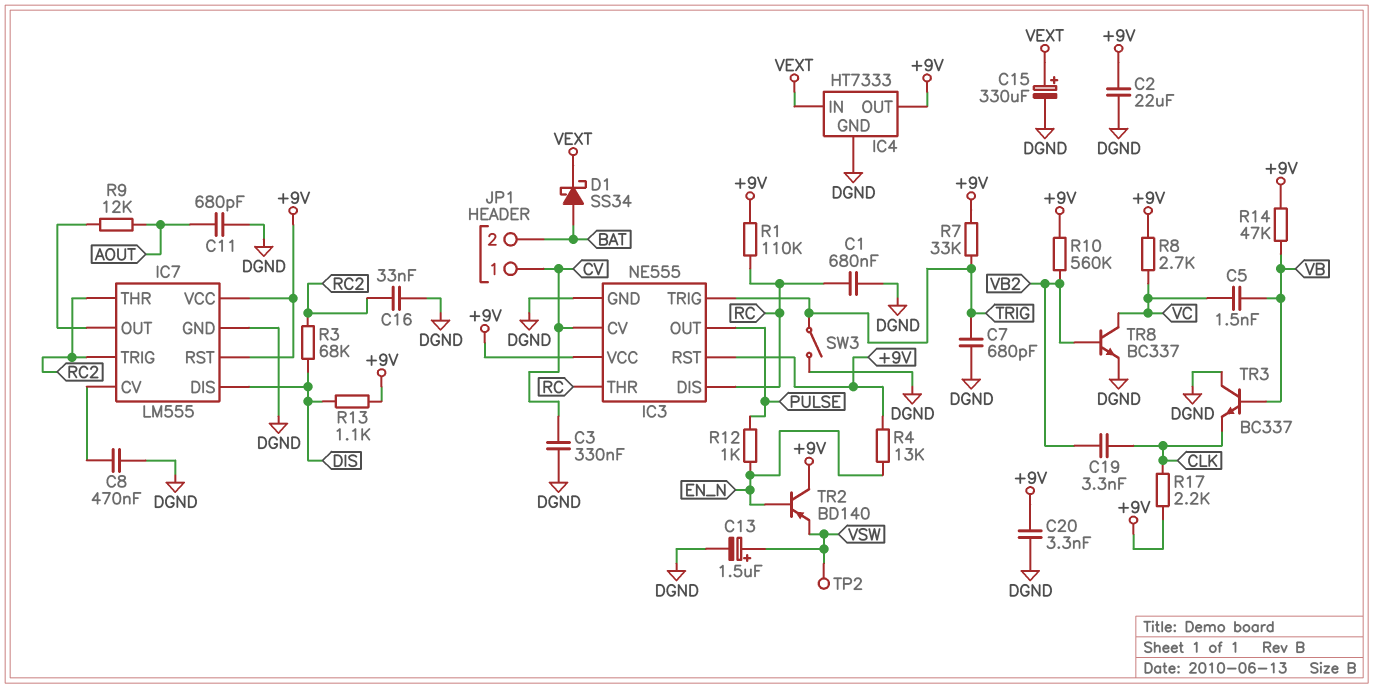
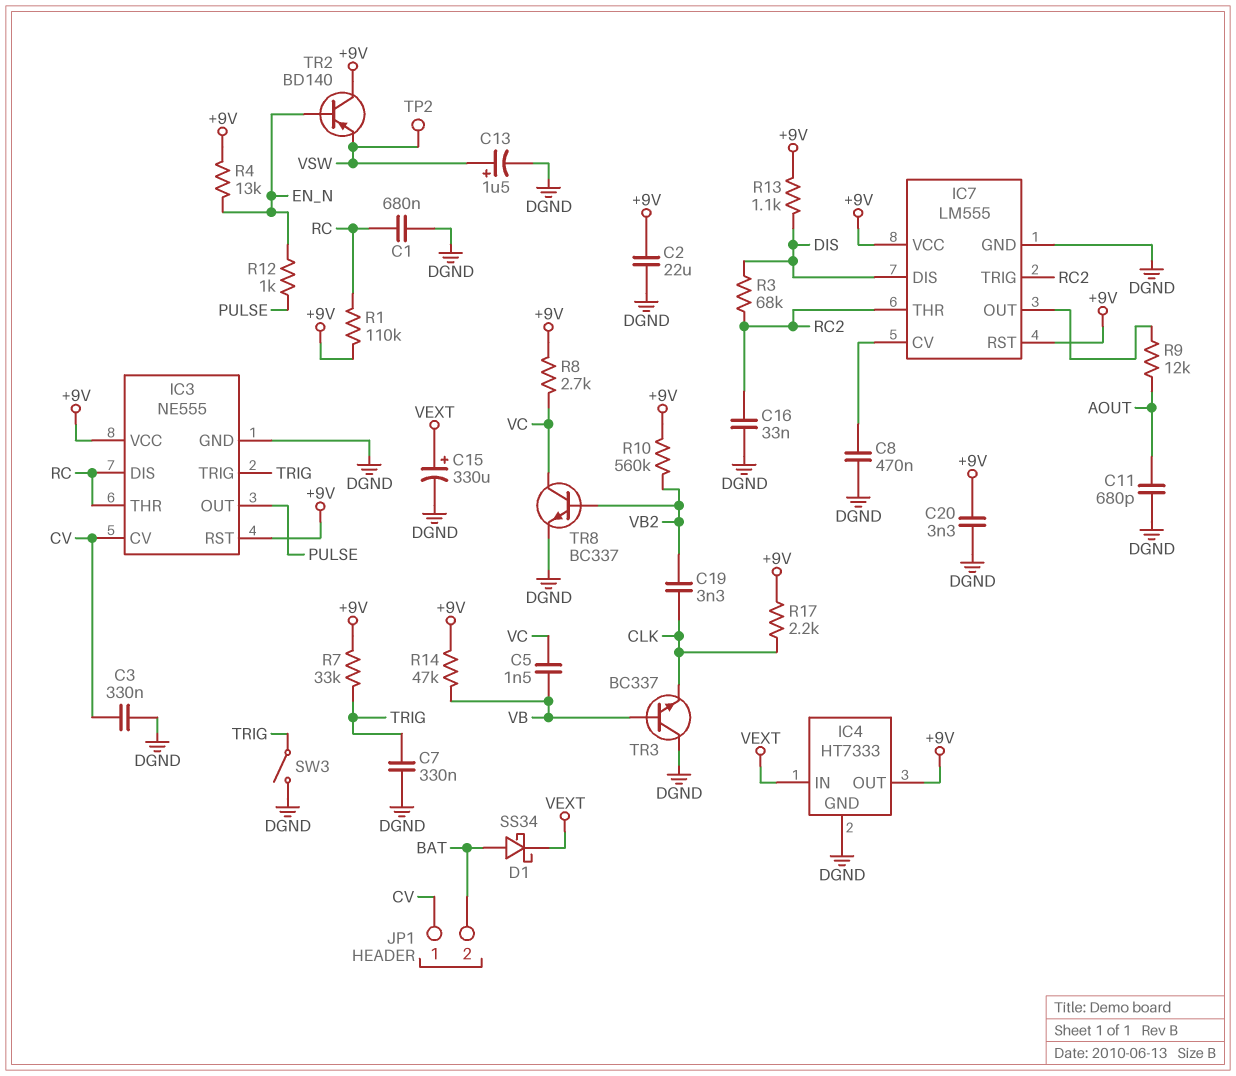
C7: 680pF (DGND, TRIG) -> 330nF (DGND, TRIG)

